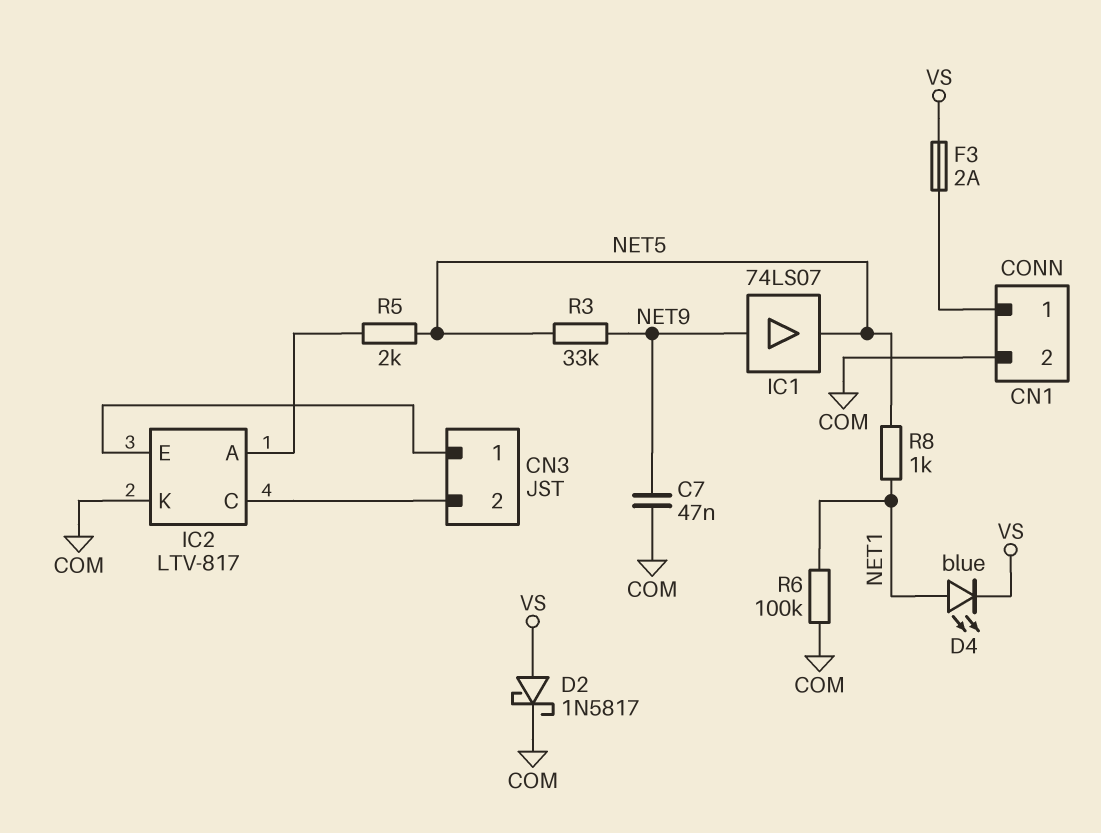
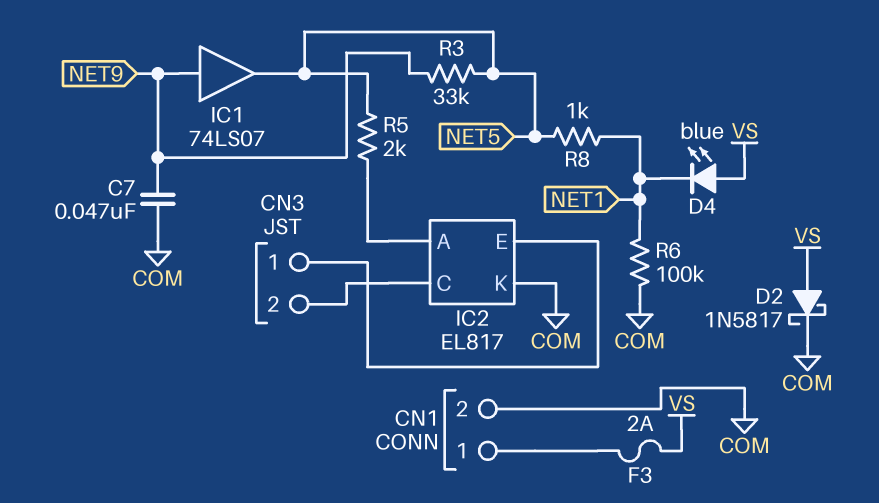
D4: LED blue (A NET1, K VS) -> LED blue (A VS, K NET1)
IC2: LTV-817 -> EL817

